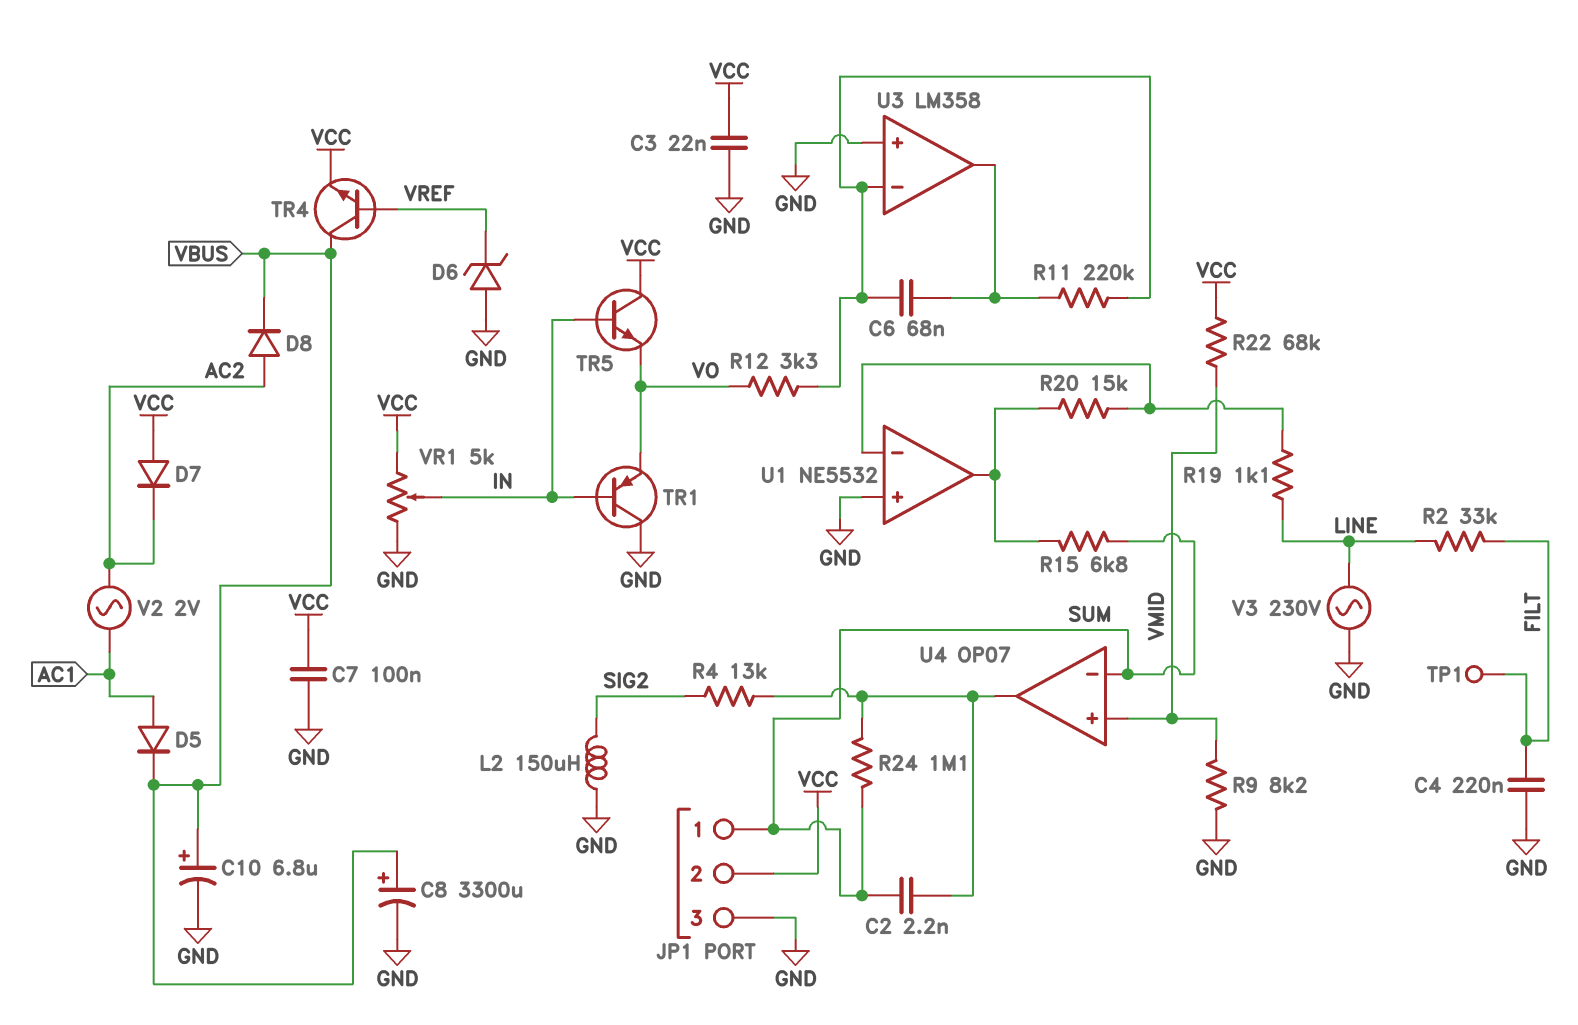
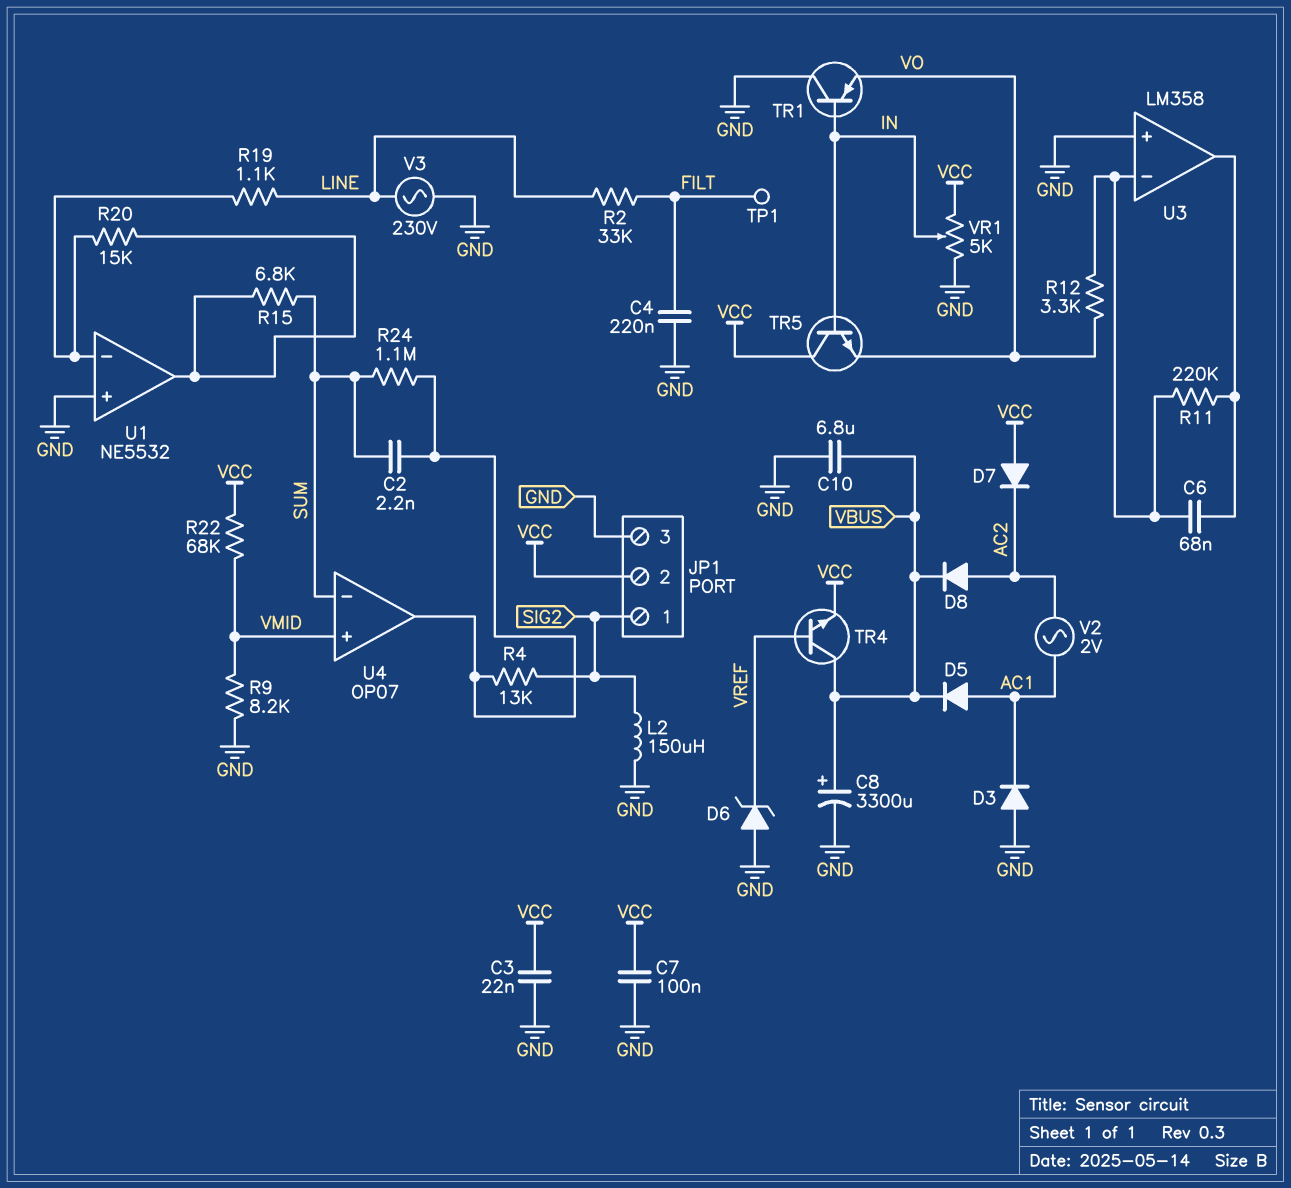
C10: 6.8uF (plus VBUS, minus GND) -> 6.8uF (GND, VBUS)
D3: none -> diode (A GND, K AC1)
JP1 pin 1: SUM -> SIG2

